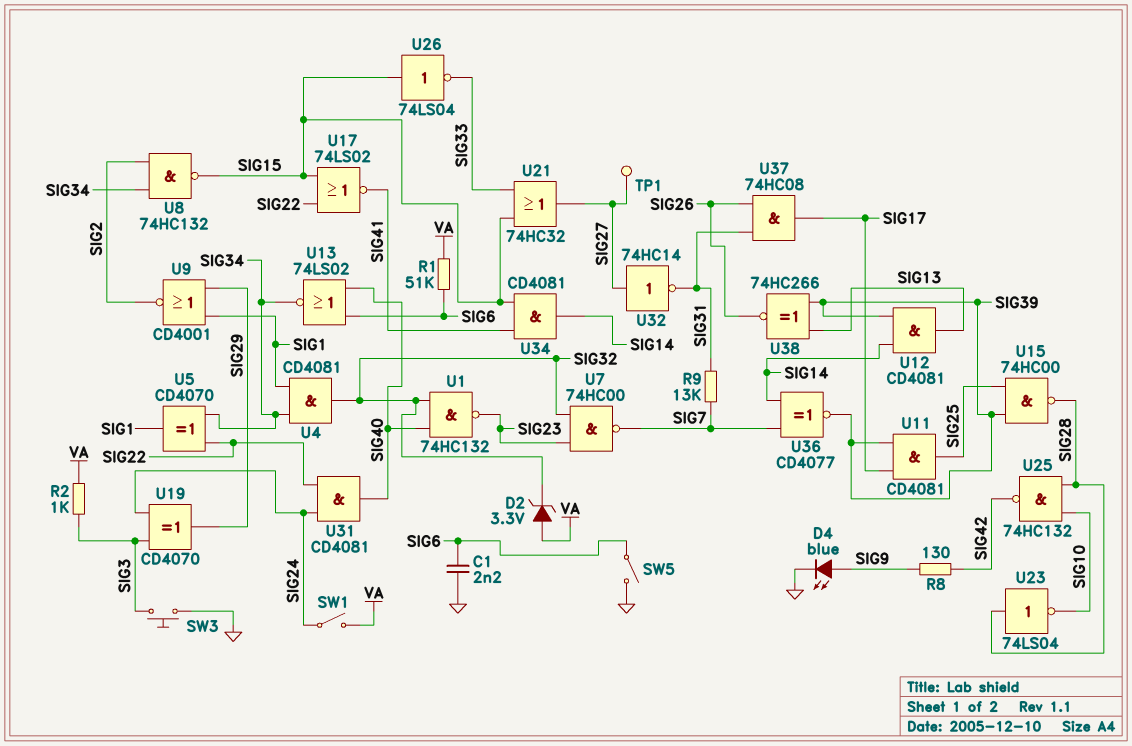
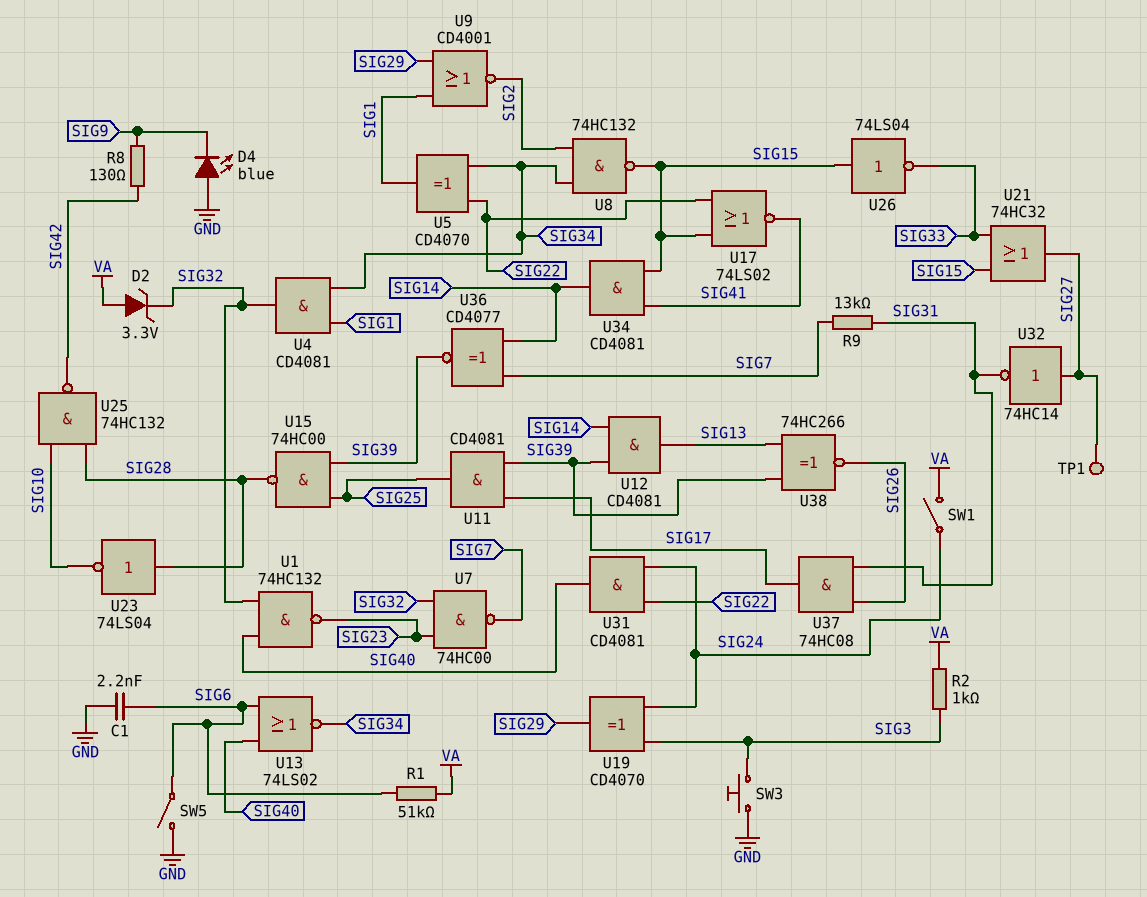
D4: LED blue (A SIG9, K GND) -> LED blue (A GND, K SIG9)

